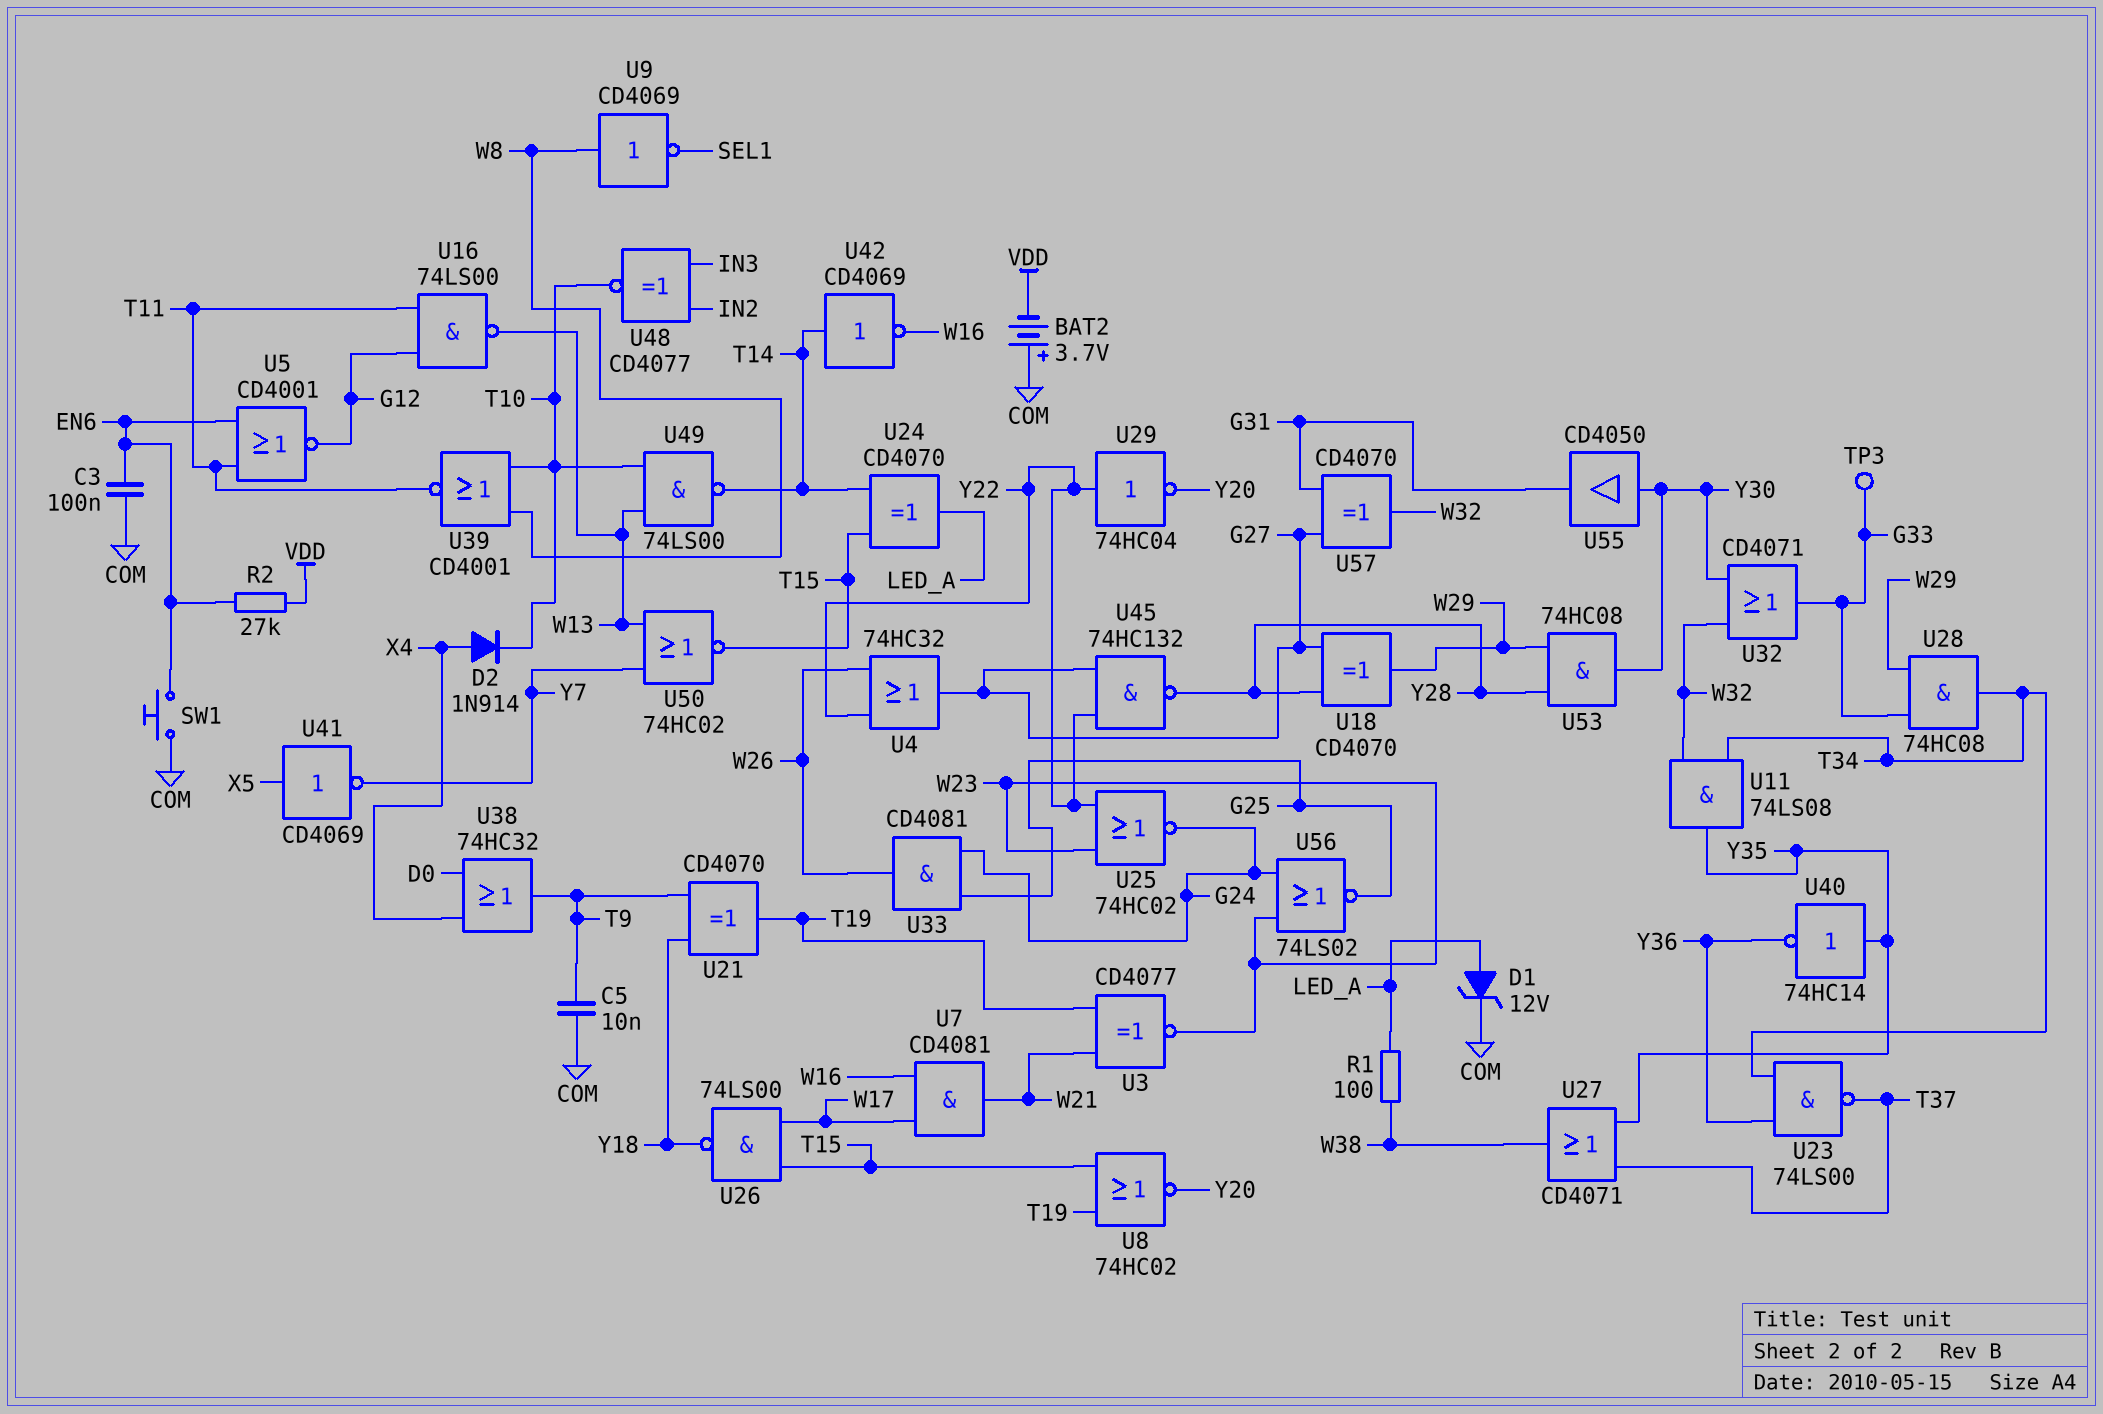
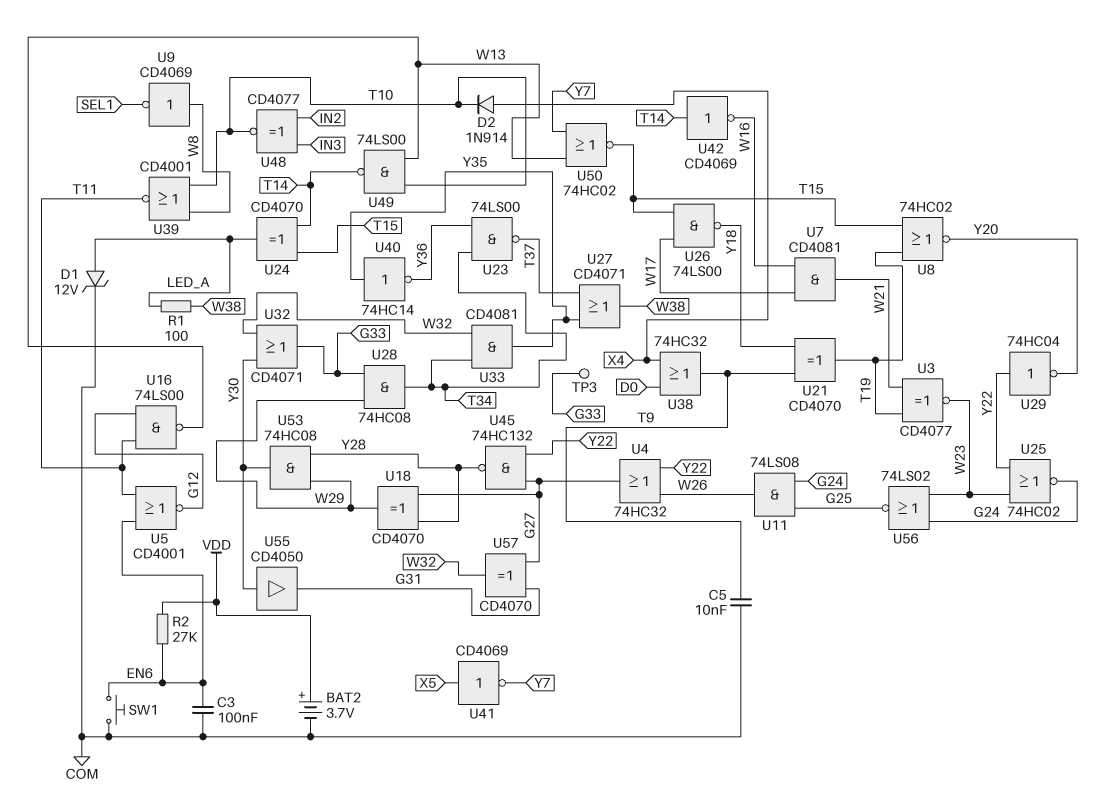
BAT2: 3.7V (plus COM, minus VDD) -> 3.7V (plus VDD, minus COM)
U11: AND 74LS08 (in T34, in W32, out Y35) -> AND 74LS08 (in G24, in G25, out W26)
U33: AND CD4081 (in G24, in G25, out W26) -> AND CD4081 (in T34, in W32, out Y35)

